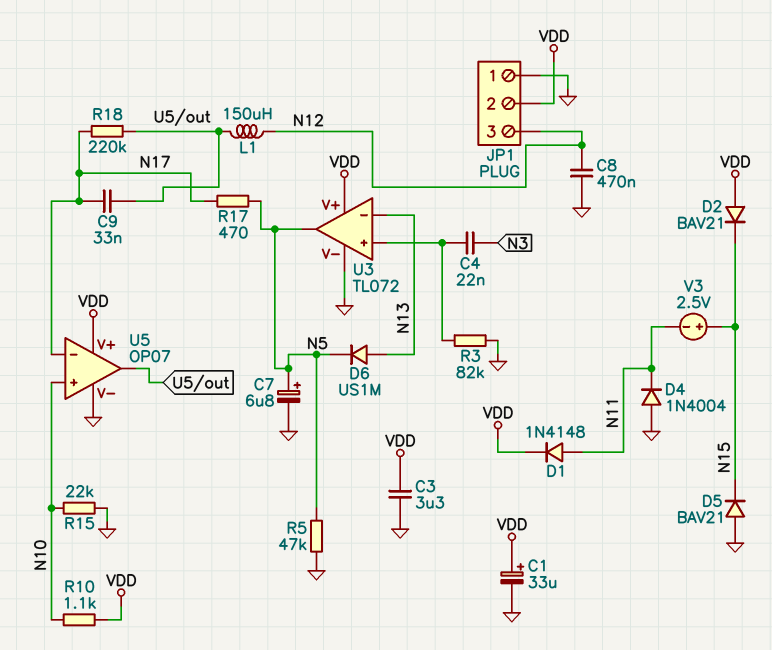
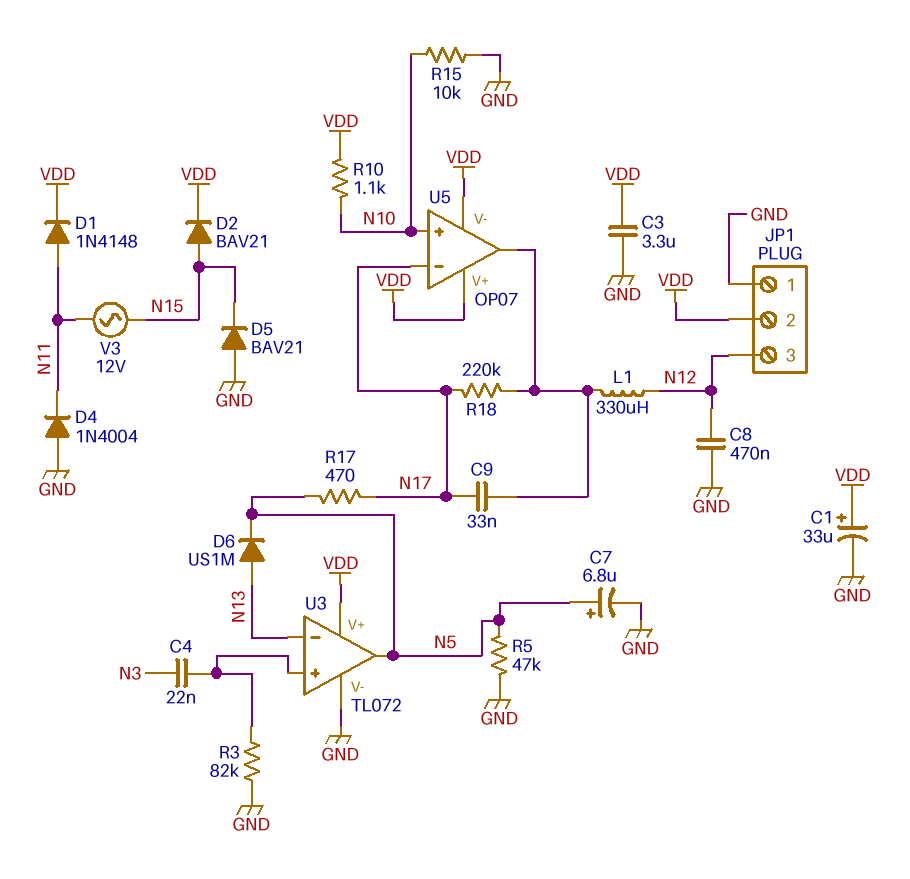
D2: diode BAV21 (A VDD, K N15) -> diode BAV21 (A N15, K VDD)
L1: 150uH (N12, U5/out) -> 330uH (N12, U5/out)
R15: 22k (GND, N10) -> 10k (GND, N10)
U5 pin V-: GND -> VDD
V3: 2.5V (plus N15, minus N11) -> AC 12V (N11, N15)

